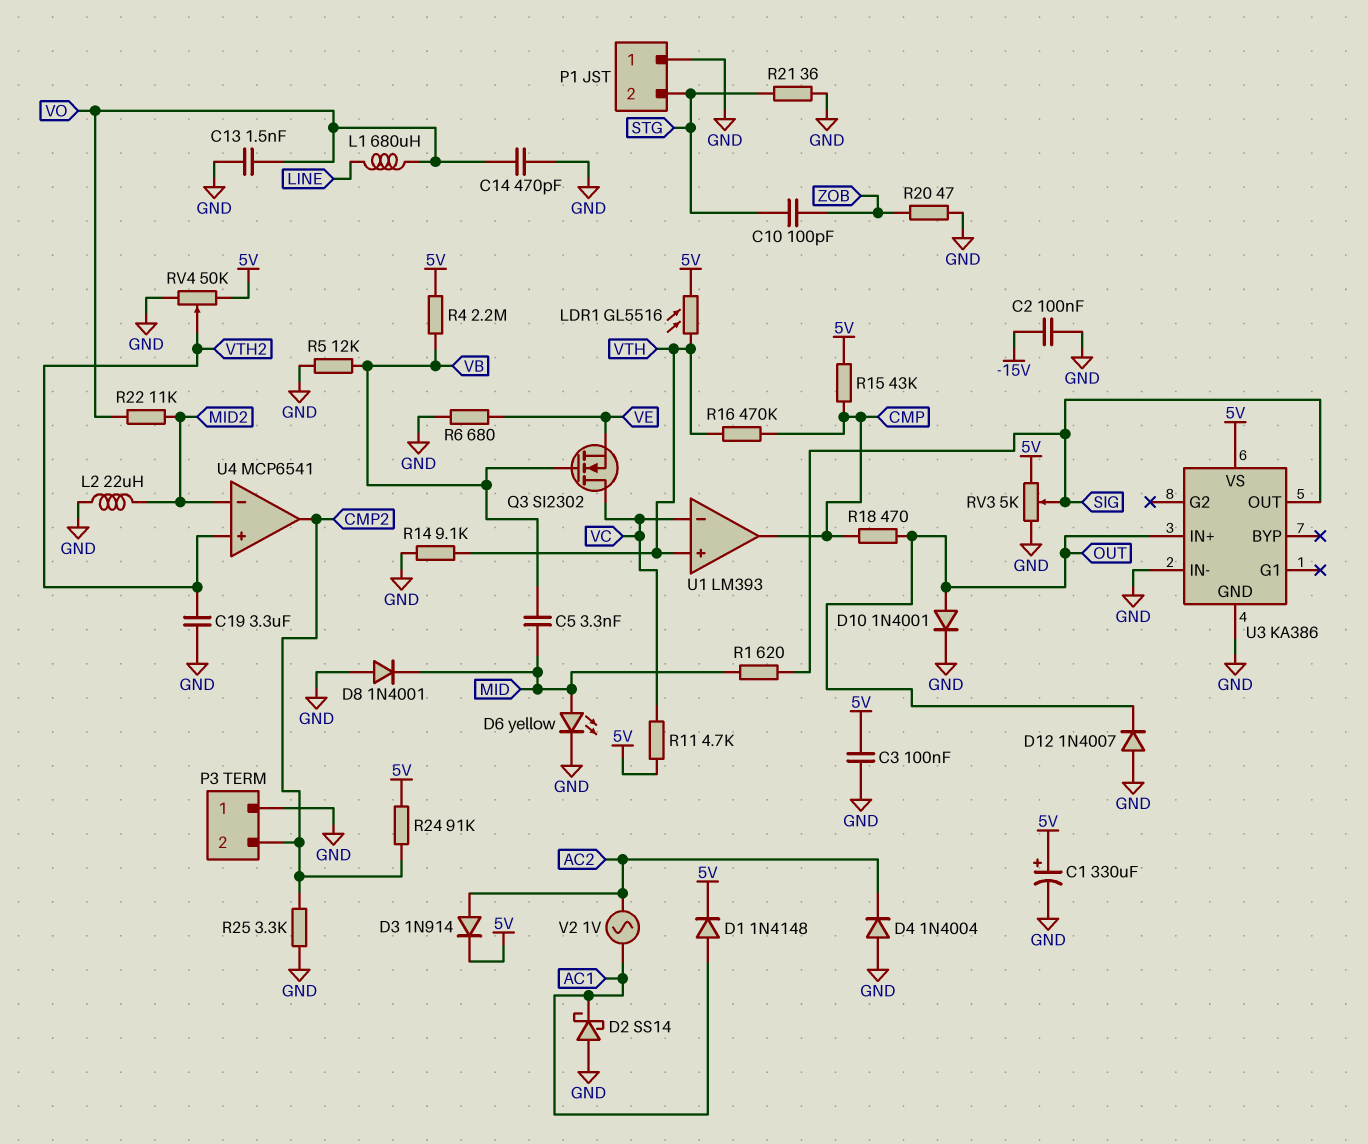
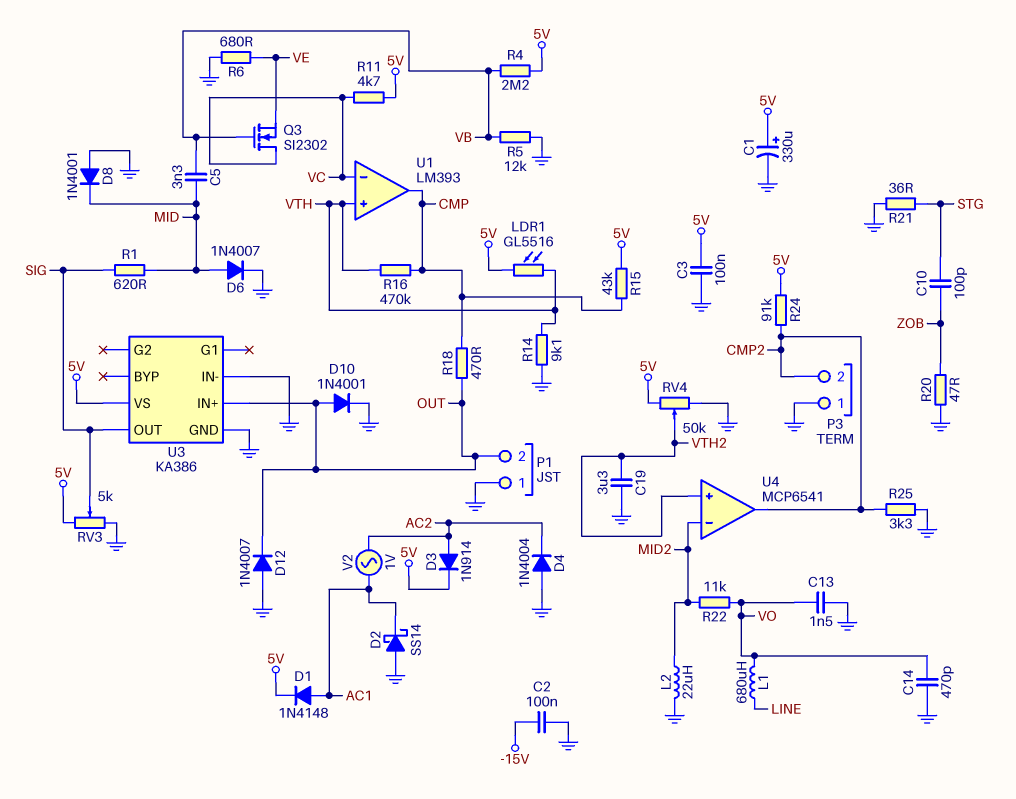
D6: LED yellow (A MID, K GND) -> diode 1N4007 (A MID, K GND)
P1 pin 2: STG -> OUT

